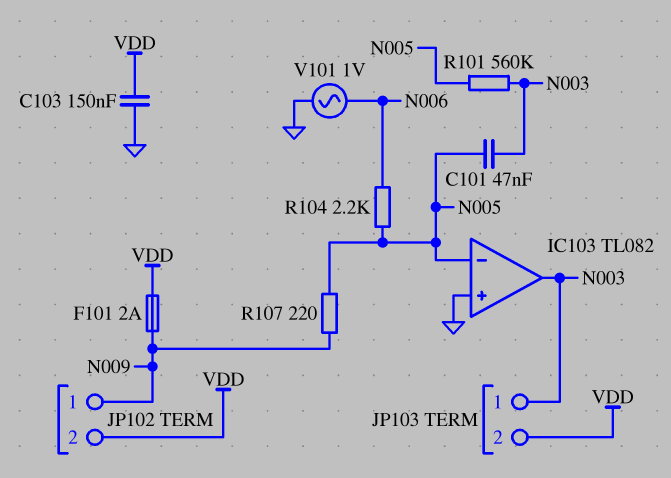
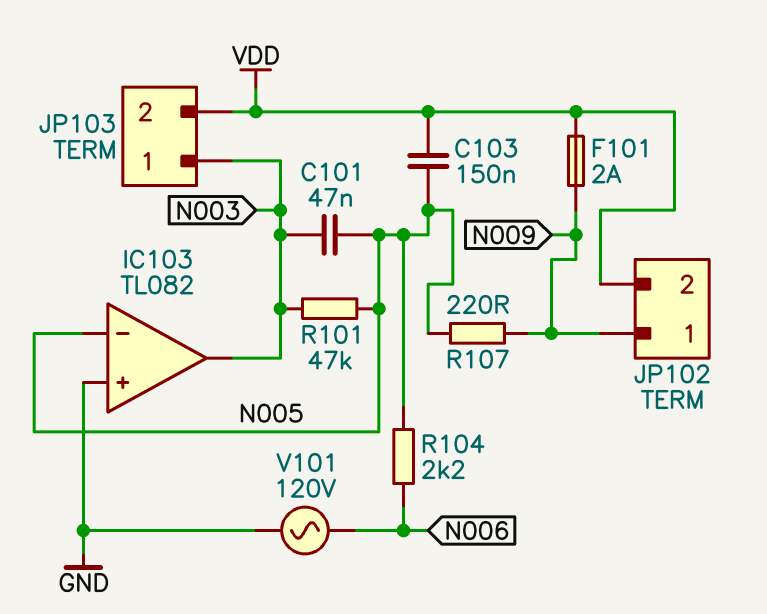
C103: 150nF (GND, VDD) -> 150nF (N005, VDD)
R101: 560k (N003, N005) -> 47k (N003, N005)
V101: AC 1V (GND, N006) -> AC 120V (GND, N006)

